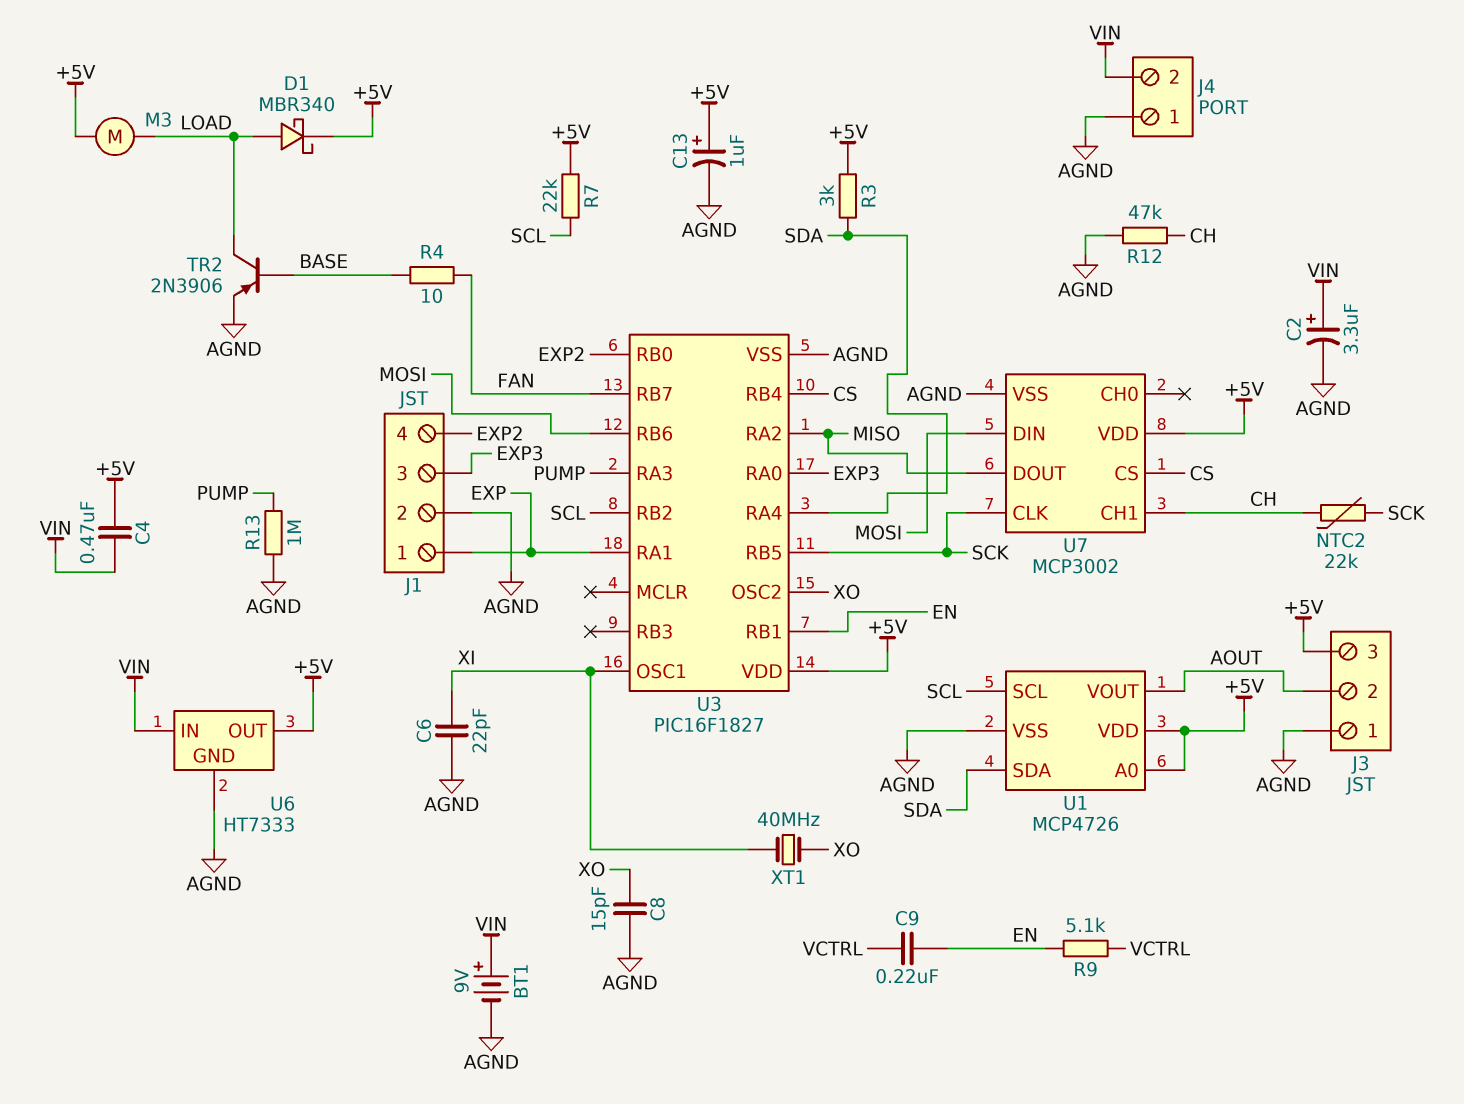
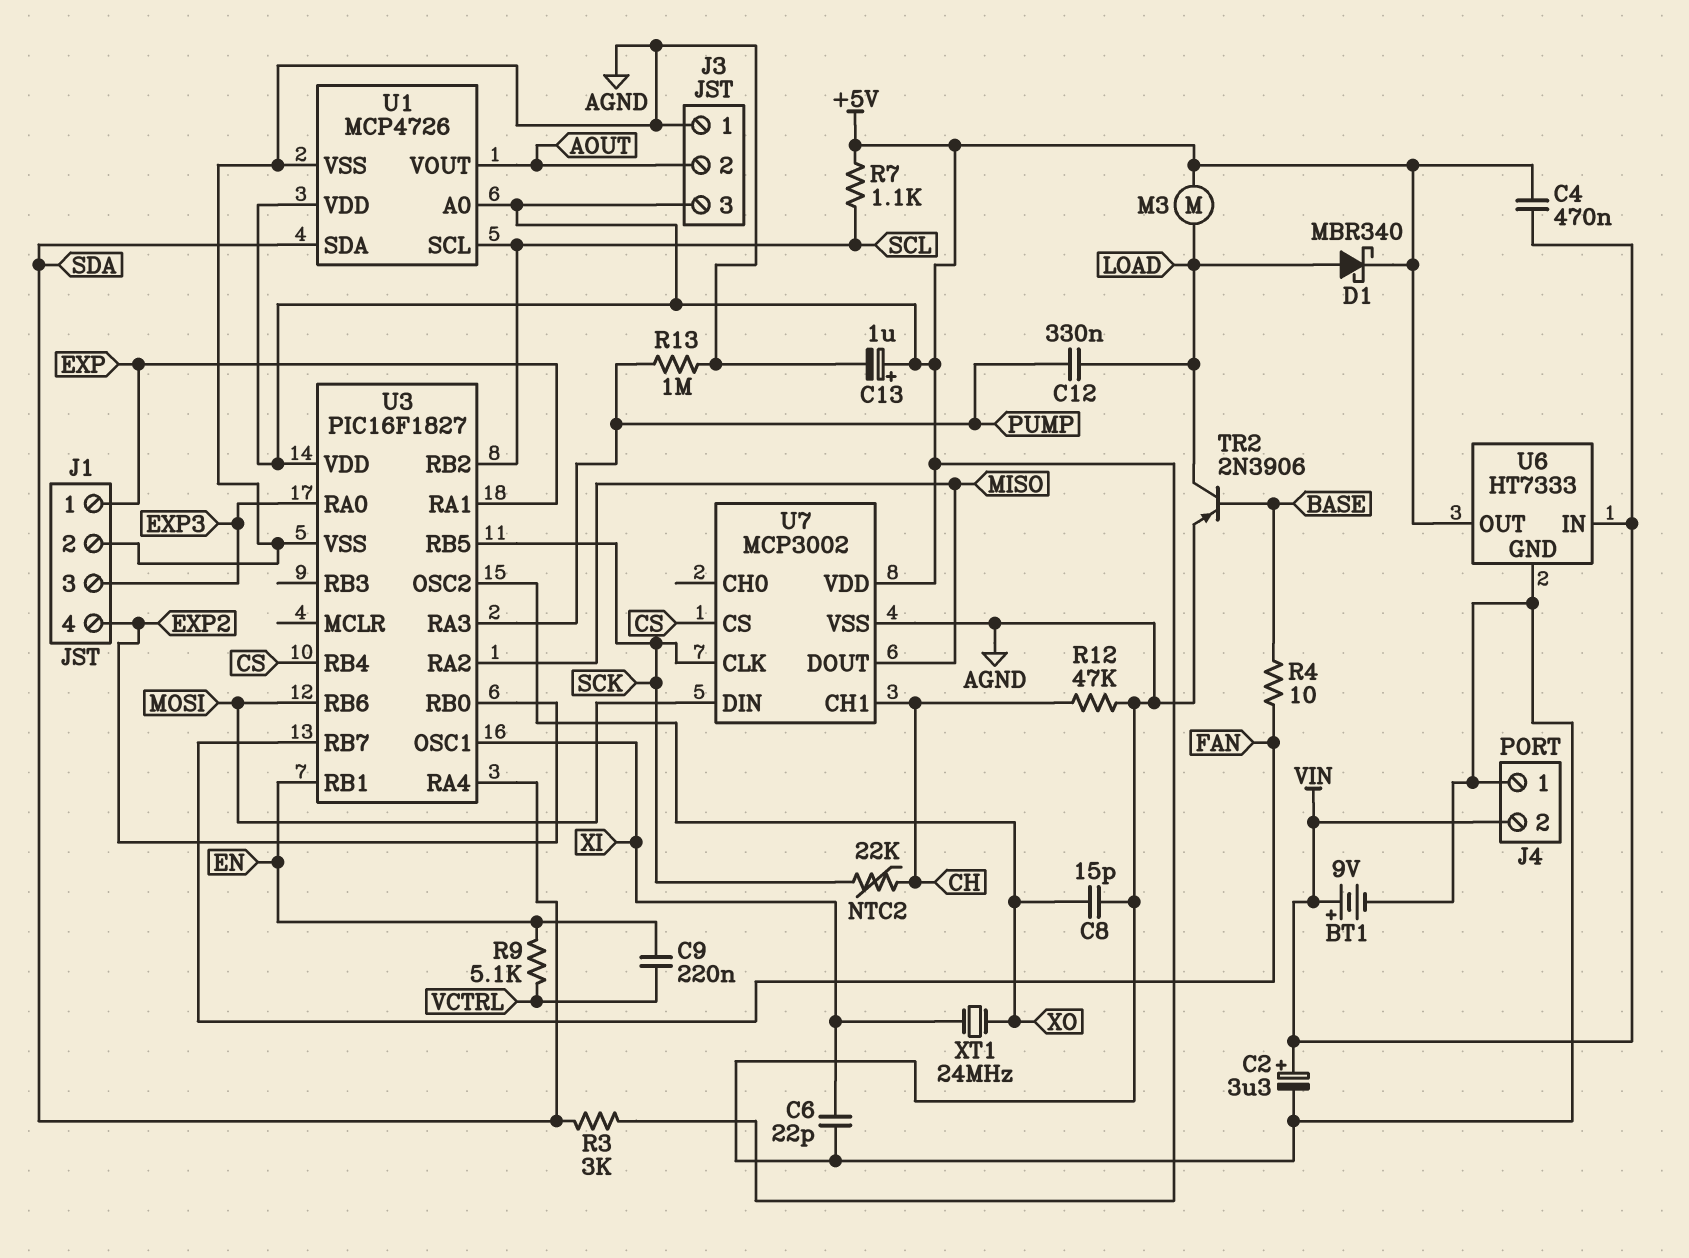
C12: none -> 330nF (LOAD, PUMP)
R7: 22k (+5V, SCL) -> 1.1k (+5V, SCL)
XT1: 40MHz (XI, XO) -> 24MHz (XI, XO)

